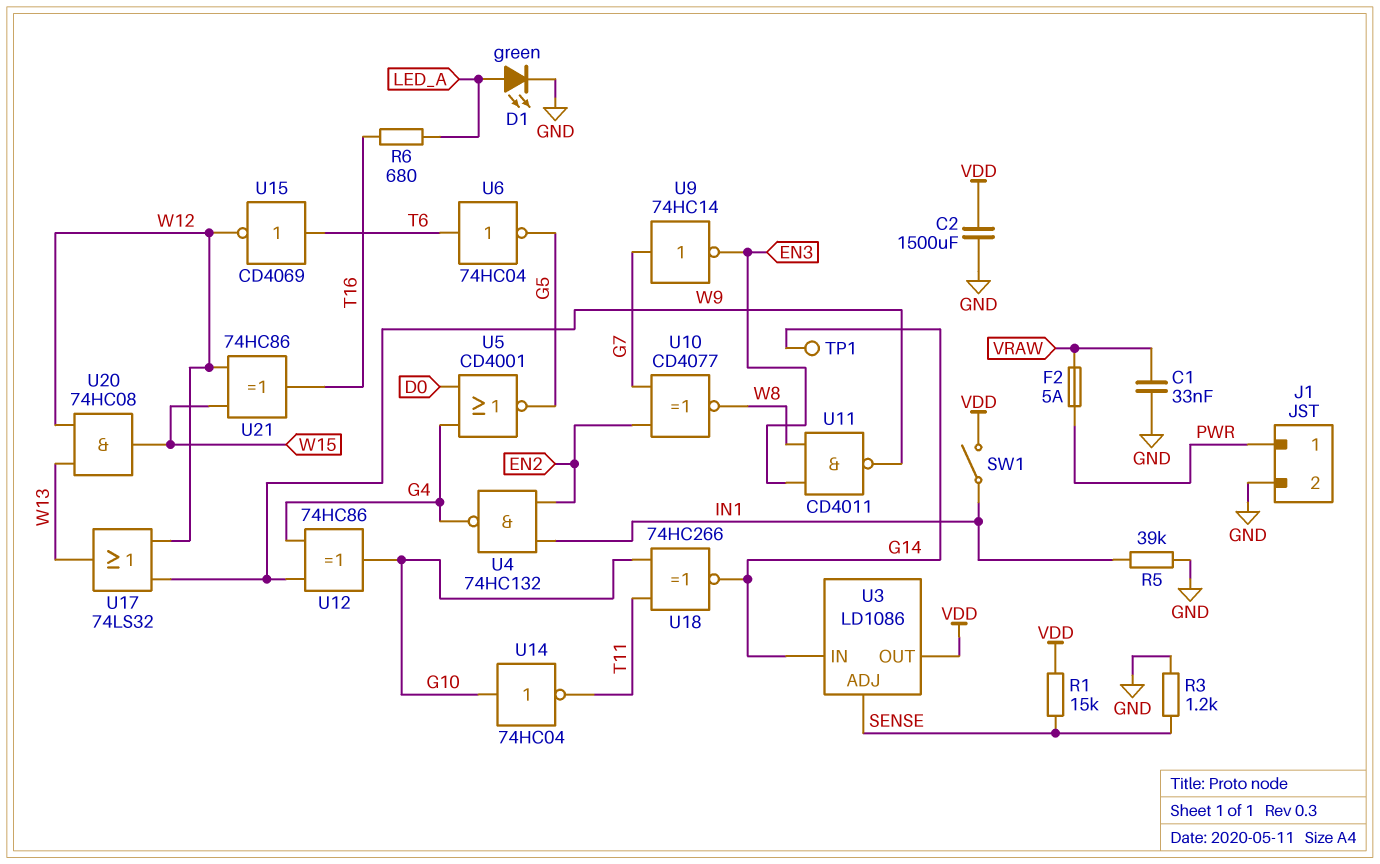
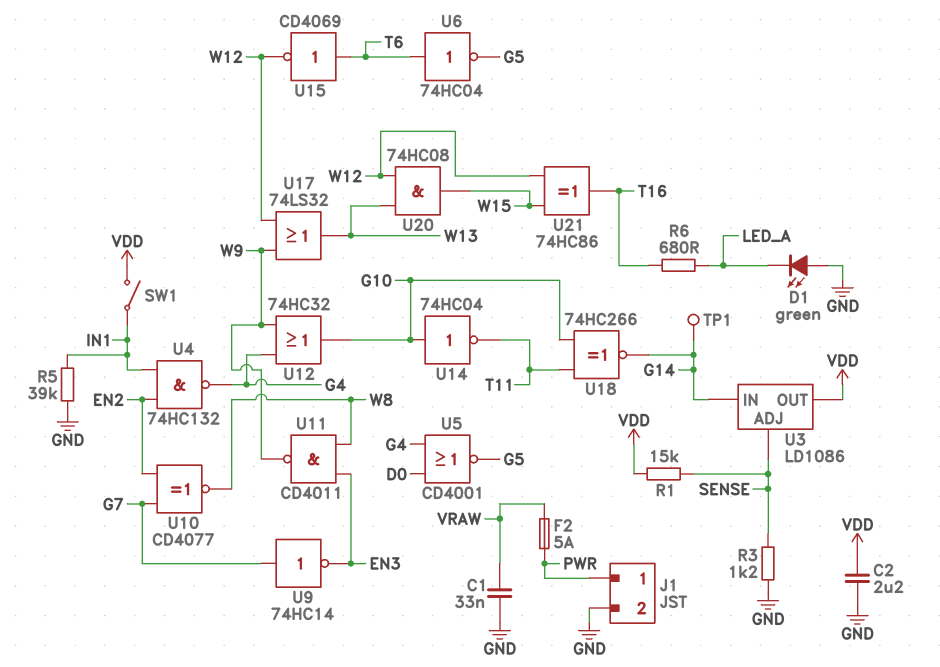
C2: 1500uF (GND, VDD) -> 2.2uF (GND, VDD)
D1: LED green (A LED_A, K GND) -> LED green (A GND, K LED_A)
U12: XOR 74HC86 (in G4, in W9, out G10) -> OR 74HC32 (in G4, in W9, out G10)

